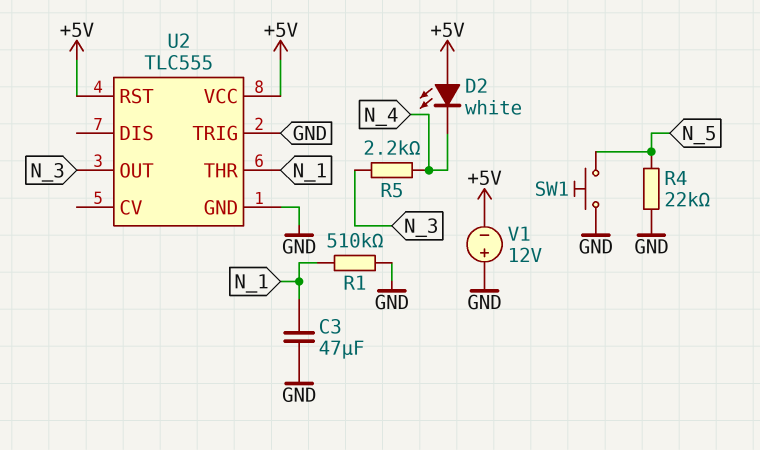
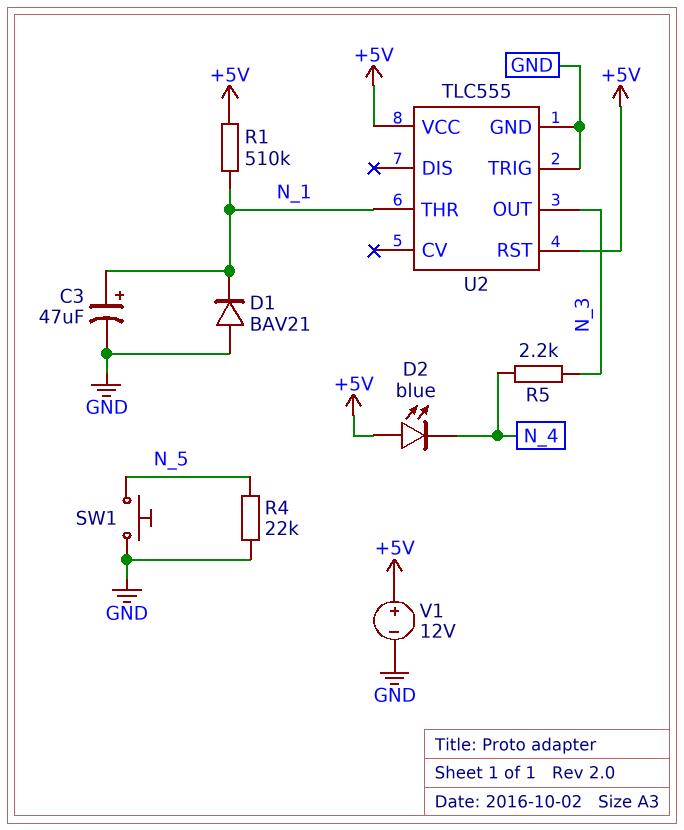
C3: 47uF (GND, N_1) -> 47uF (plus N_1, minus GND)
D1: none -> diode BAV21 (A GND, K N_1)
D2: LED white (A +5V, K N_4) -> LED blue (A +5V, K N_4)
R1: 510k (GND, N_1) -> 510k (+5V, N_1)
V1: 12V (plus GND, minus +5V) -> 12V (plus +5V, minus GND)

